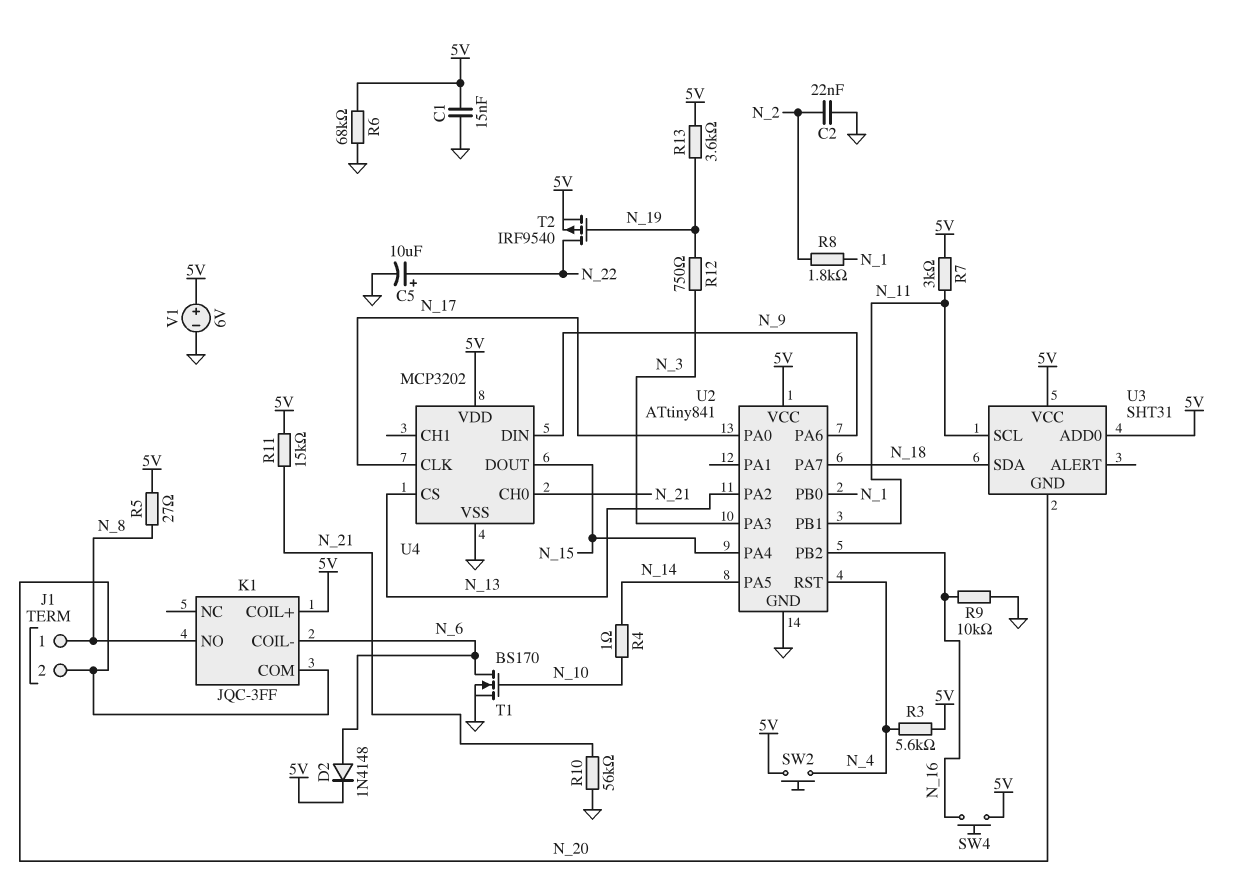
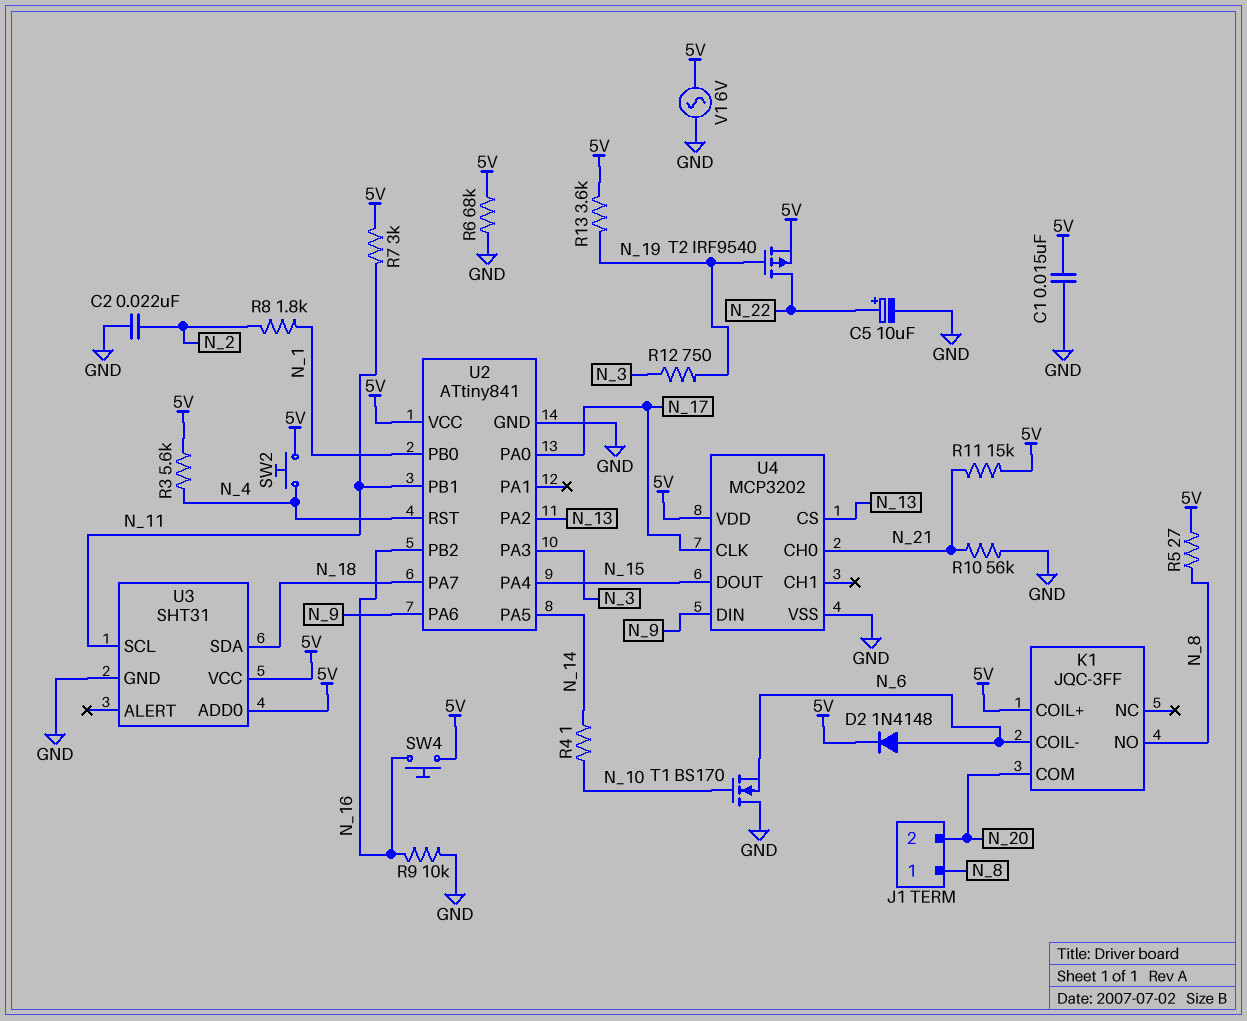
T1: NMOS BS170 (G N_10, D N_6, S GND) -> NMOS BS170 (G N_10, D GND, S N_6)
U3 pin GND: N_20 -> GND
V1: 6V (plus 5V, minus GND) -> AC 6V (5V, GND)

